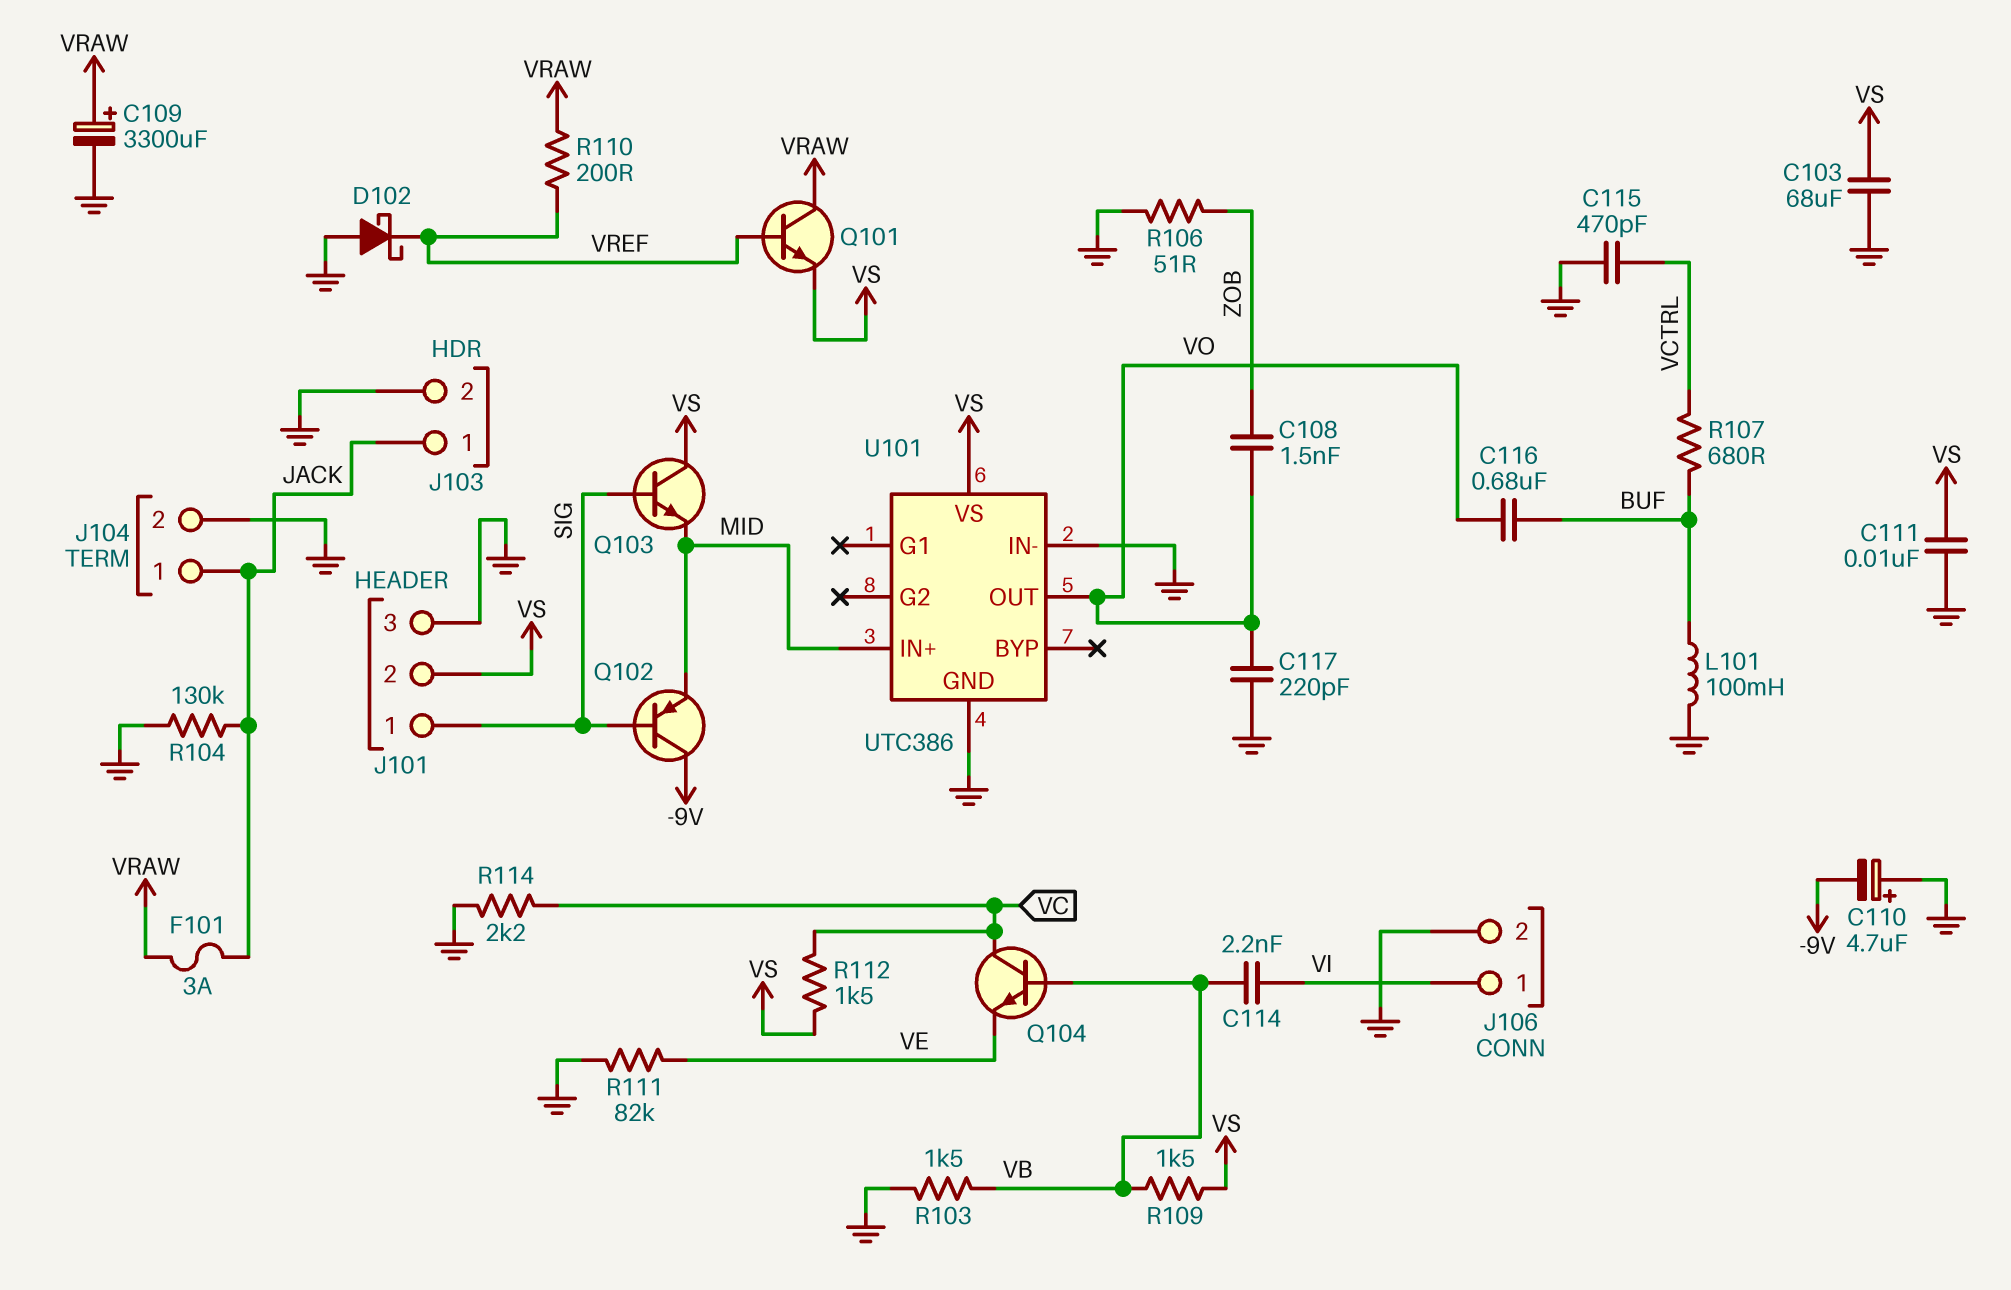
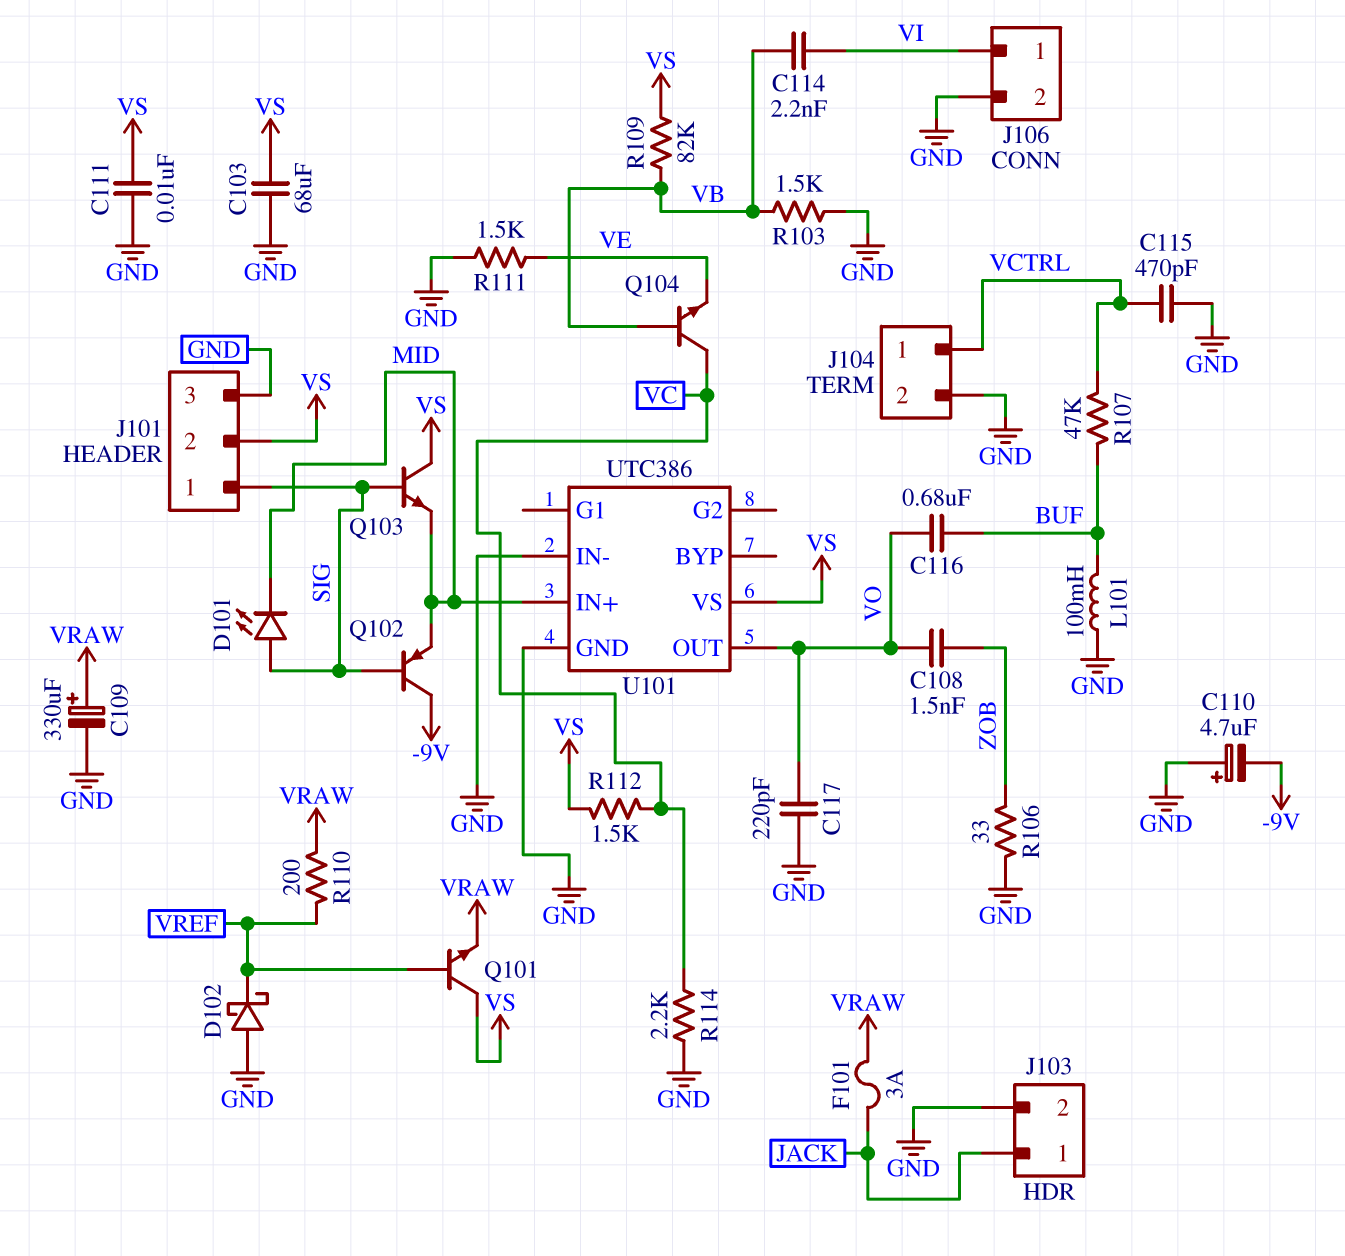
C109: 3300uF (plus VRAW, minus GND) -> 330uF (plus VRAW, minus GND)
D101: none -> LED (A SIG, K MID)
J104 pin 1: JACK -> VCTRL
Q101: NPN (B VREF, C VRAW, E VS) -> NPN (B VREF, C VS, E VRAW)
R104: 130k (GND, JACK) -> none
R106: 51 (GND, ZOB) -> 33 (GND, ZOB)
R107: 680 (BUF, VCTRL) -> 47k (BUF, VCTRL)
R109: 1.5k (VB, VS) -> 82k (VB, VS)
R111: 82k (GND, VE) -> 1.5k (GND, VE)

